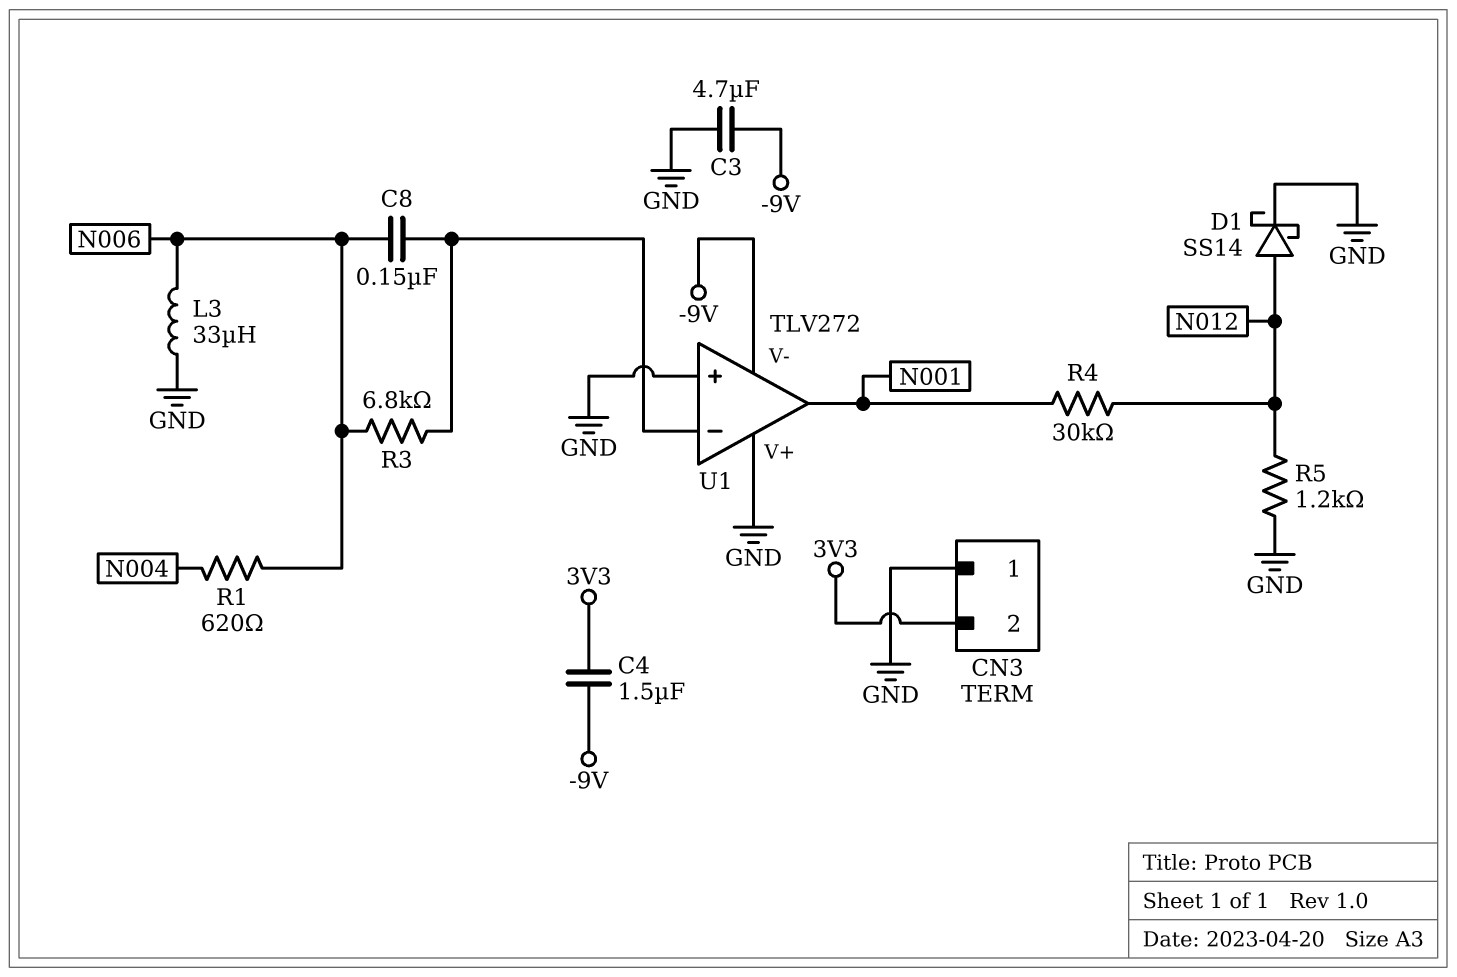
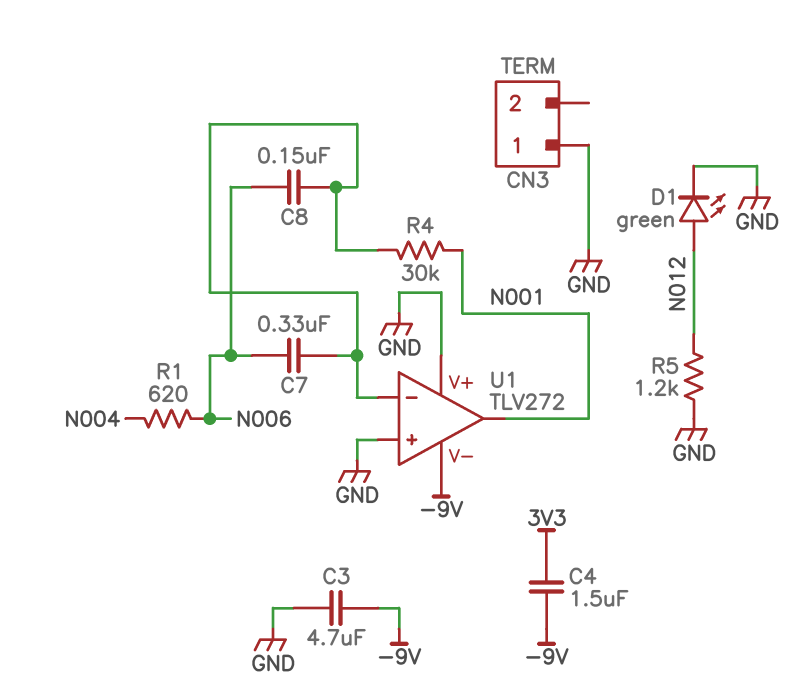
C7: none -> 330nF (N006, U1/in-)
CN3 pin 2: 3V3 -> none
D1: schottky SS14 (A N012, K GND) -> LED green (A N012, K GND)
L3: 33uH (GND, N006) -> none
R3: 6.8k (N006, U1/in-) -> none
R4: 30k (N001, N012) -> 30k (N001, U1/in-)

